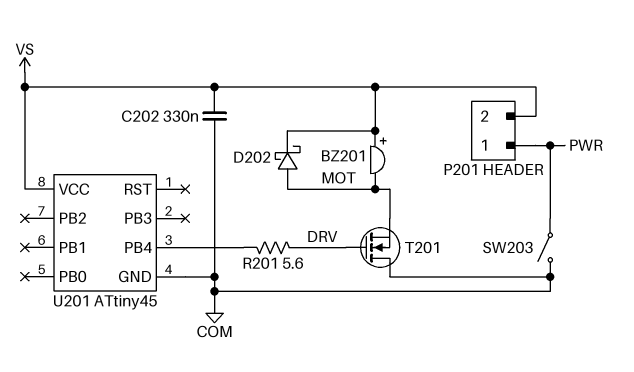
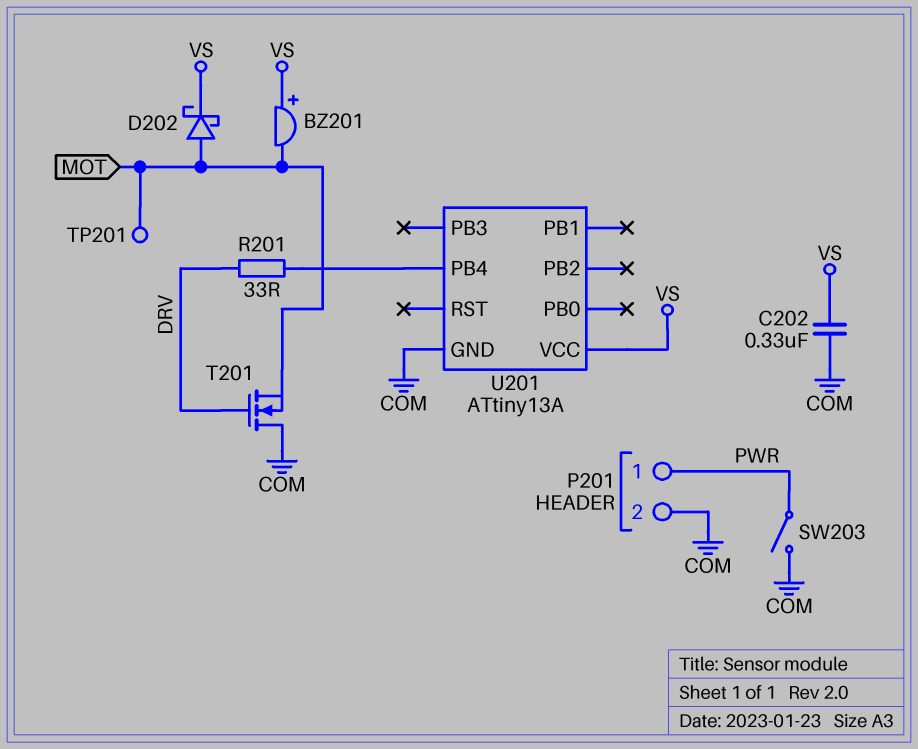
P201 pin 2: VS -> COM
R201: 5.6 (DRV, U201/PB4) -> 33 (DRV, U201/PB4)
TP201: none -> test point (MOT)
U201: ATtiny45 -> ATtiny13A

